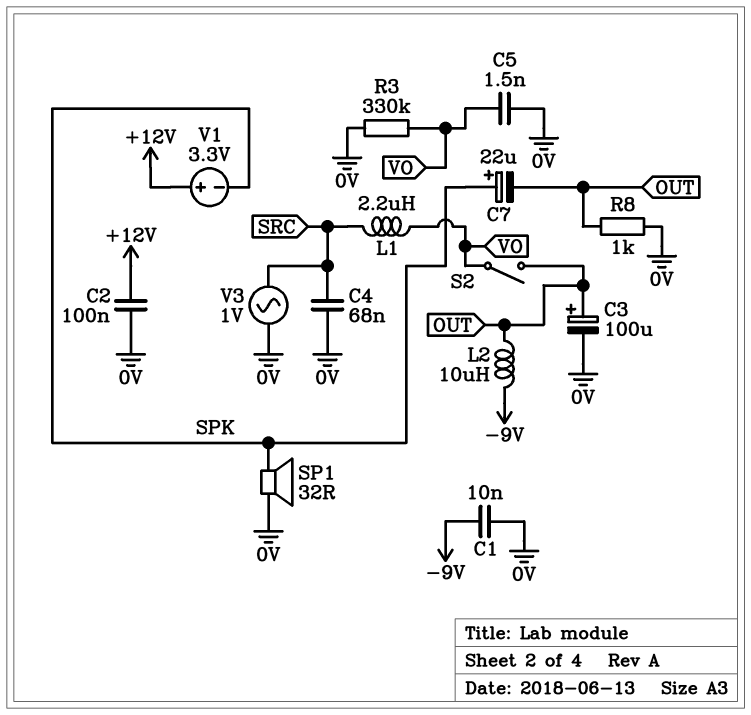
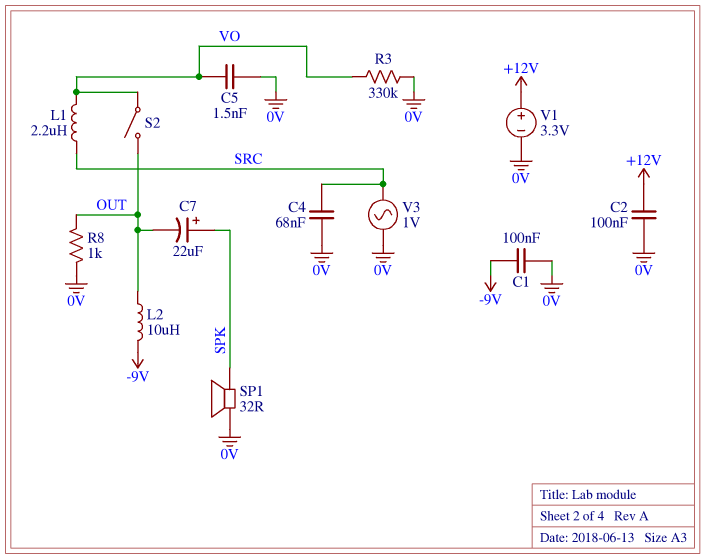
C1: 10nF (-9V, 0V) -> 100nF (-9V, 0V)
C3: 100uF (plus OUT, minus 0V) -> none
V1: 3.3V (plus +12V, minus SPK) -> 3.3V (plus +12V, minus 0V)

